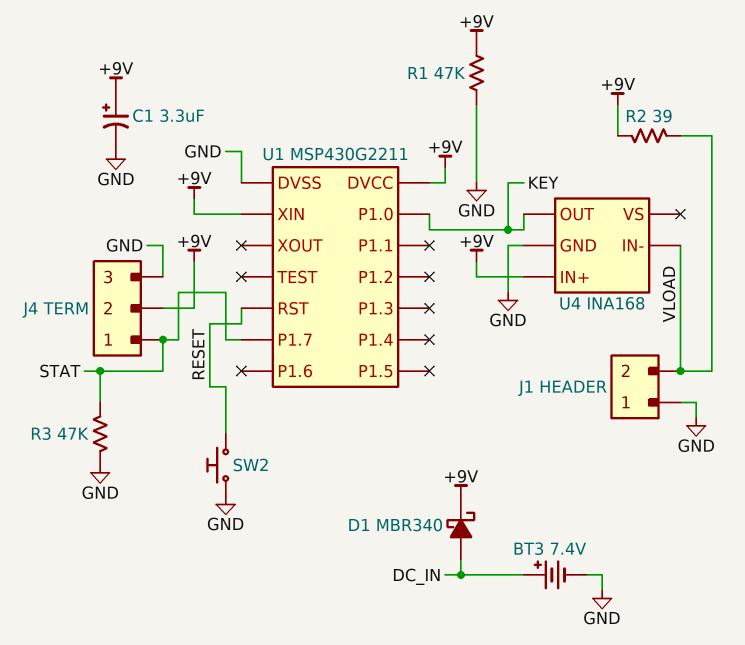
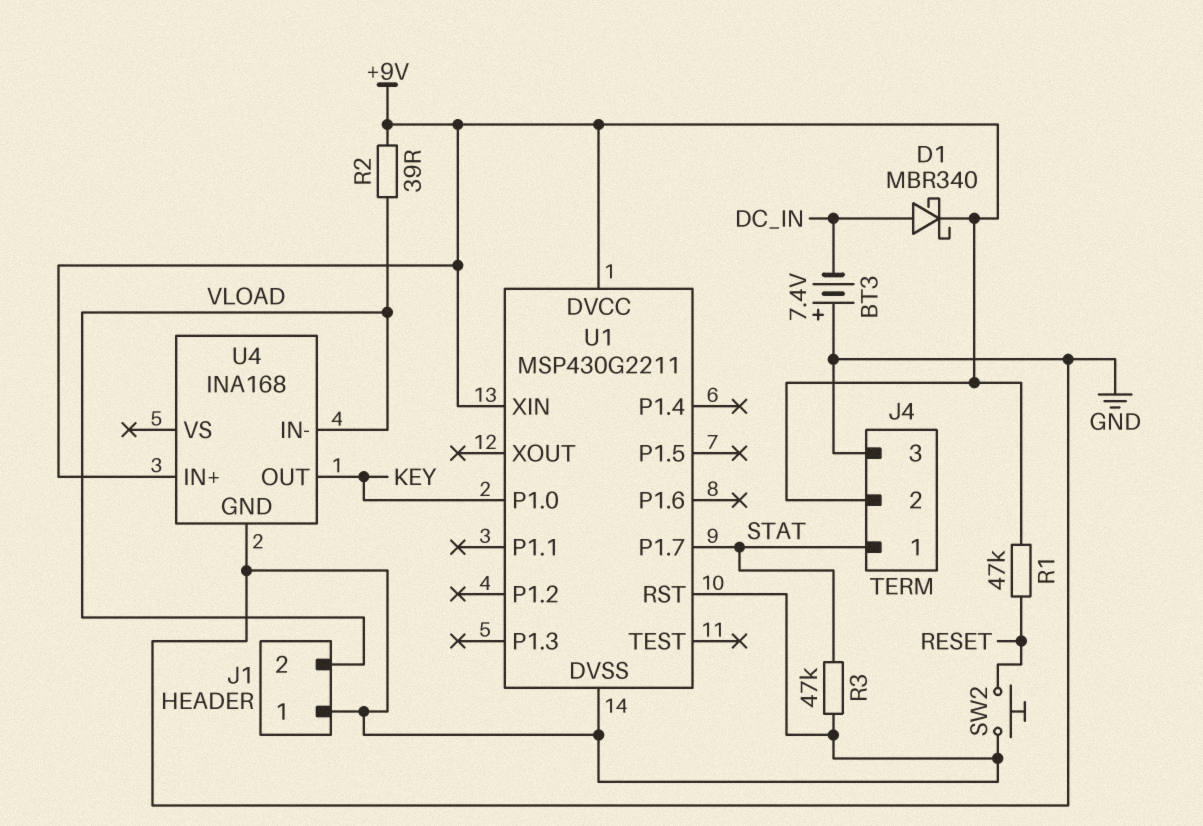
BT3: 7.4V (plus DC_IN, minus GND) -> 7.4V (plus GND, minus DC_IN)
C1: 3.3uF (plus +9V, minus GND) -> none
R1: 47k (+9V, GND) -> 47k (+9V, RESET)
U1 pin RST: RESET -> GND

